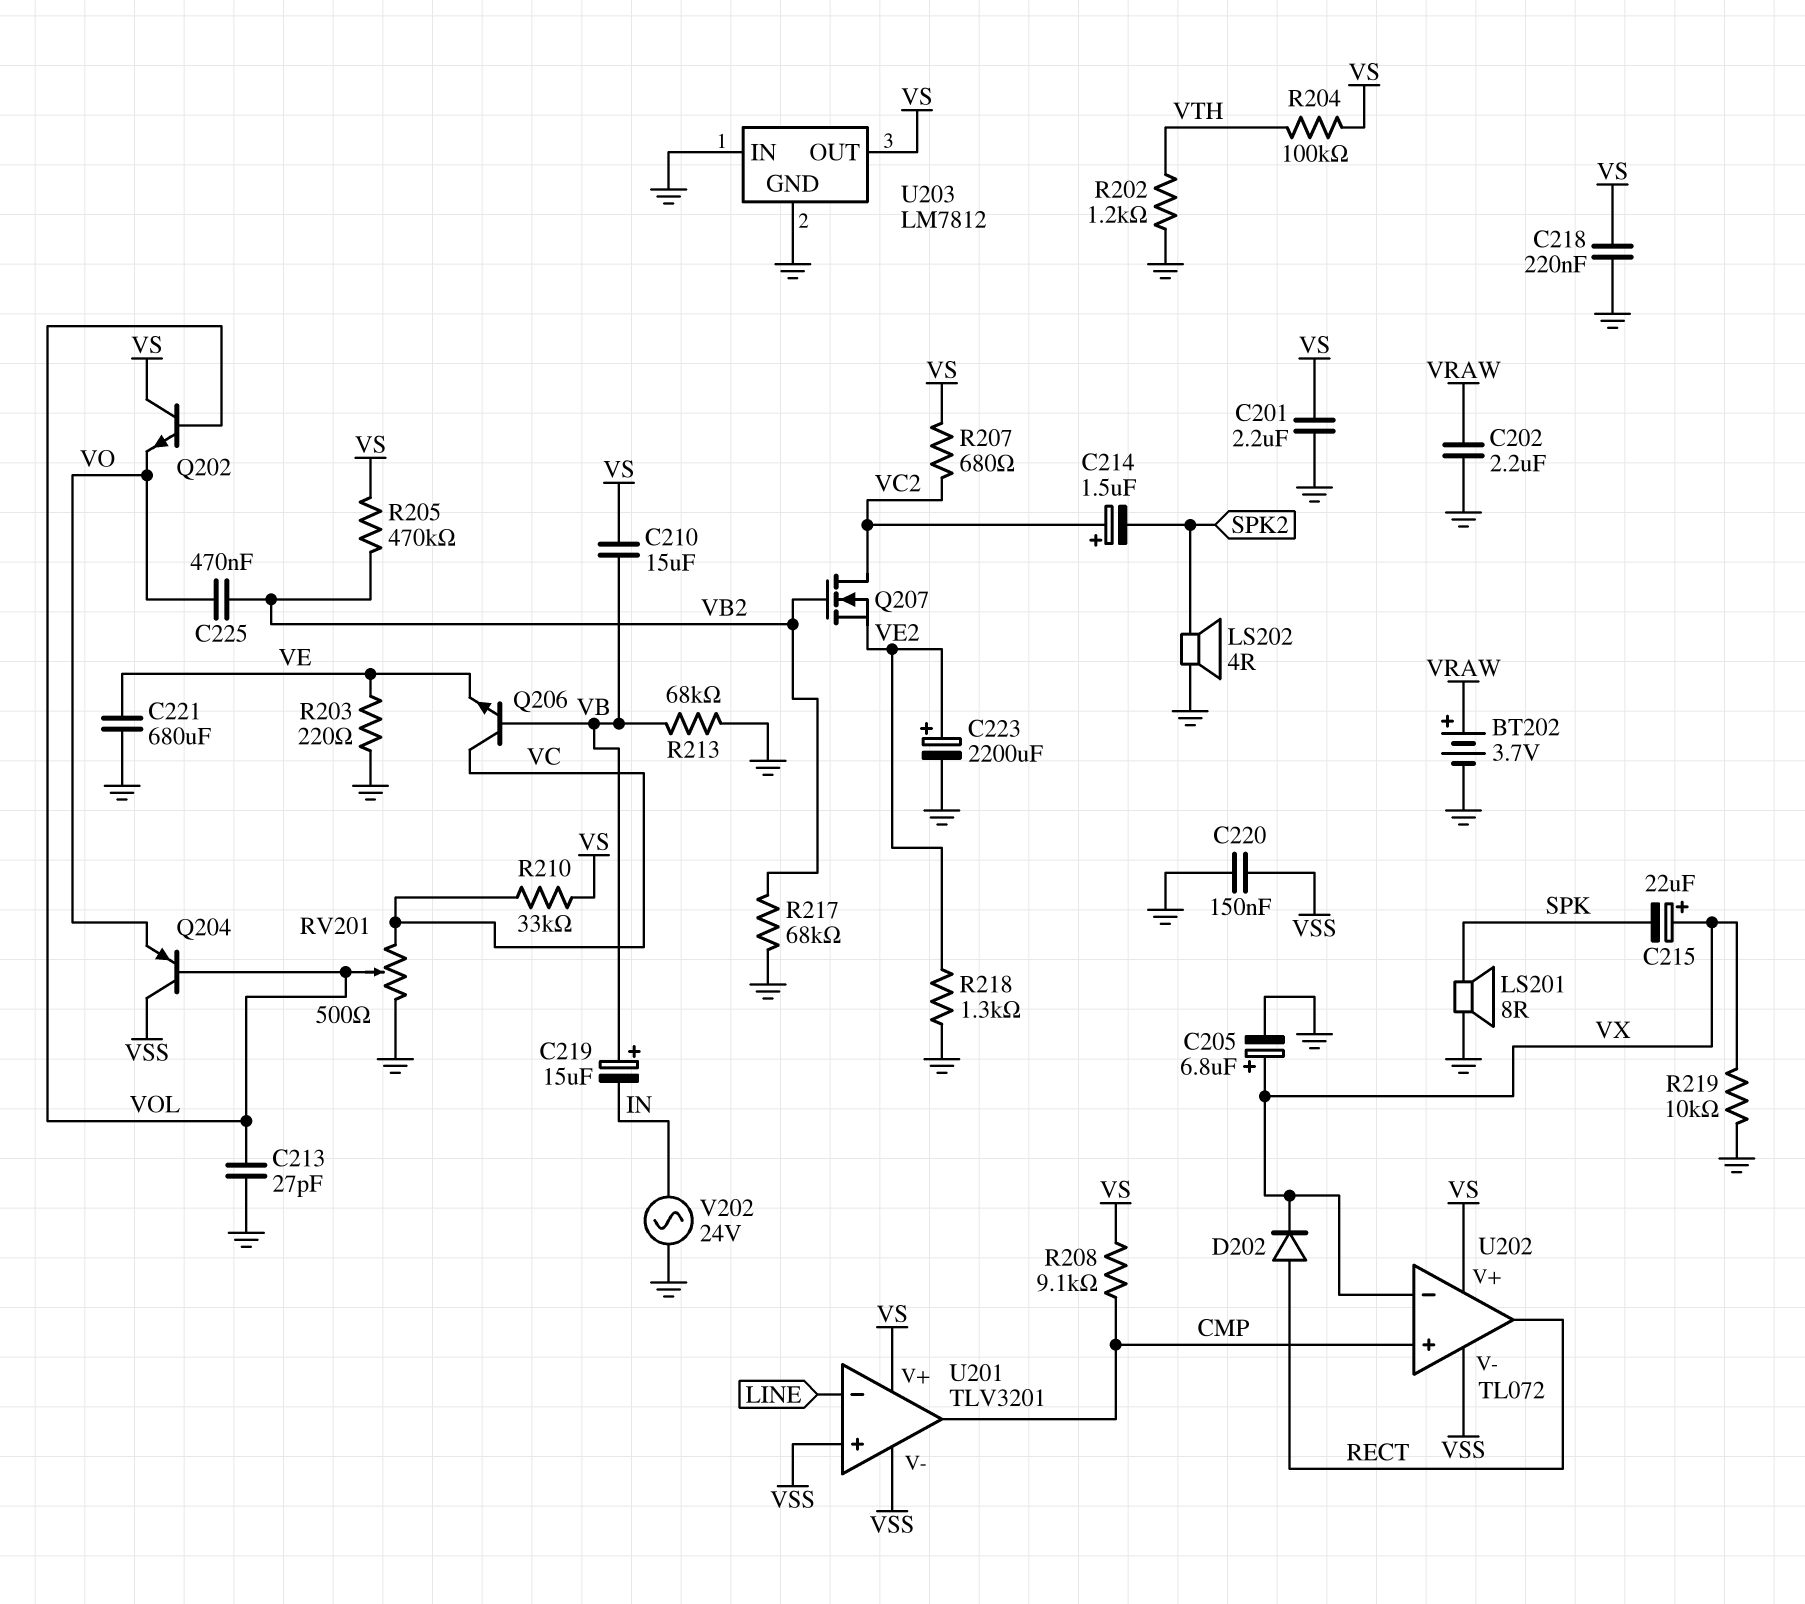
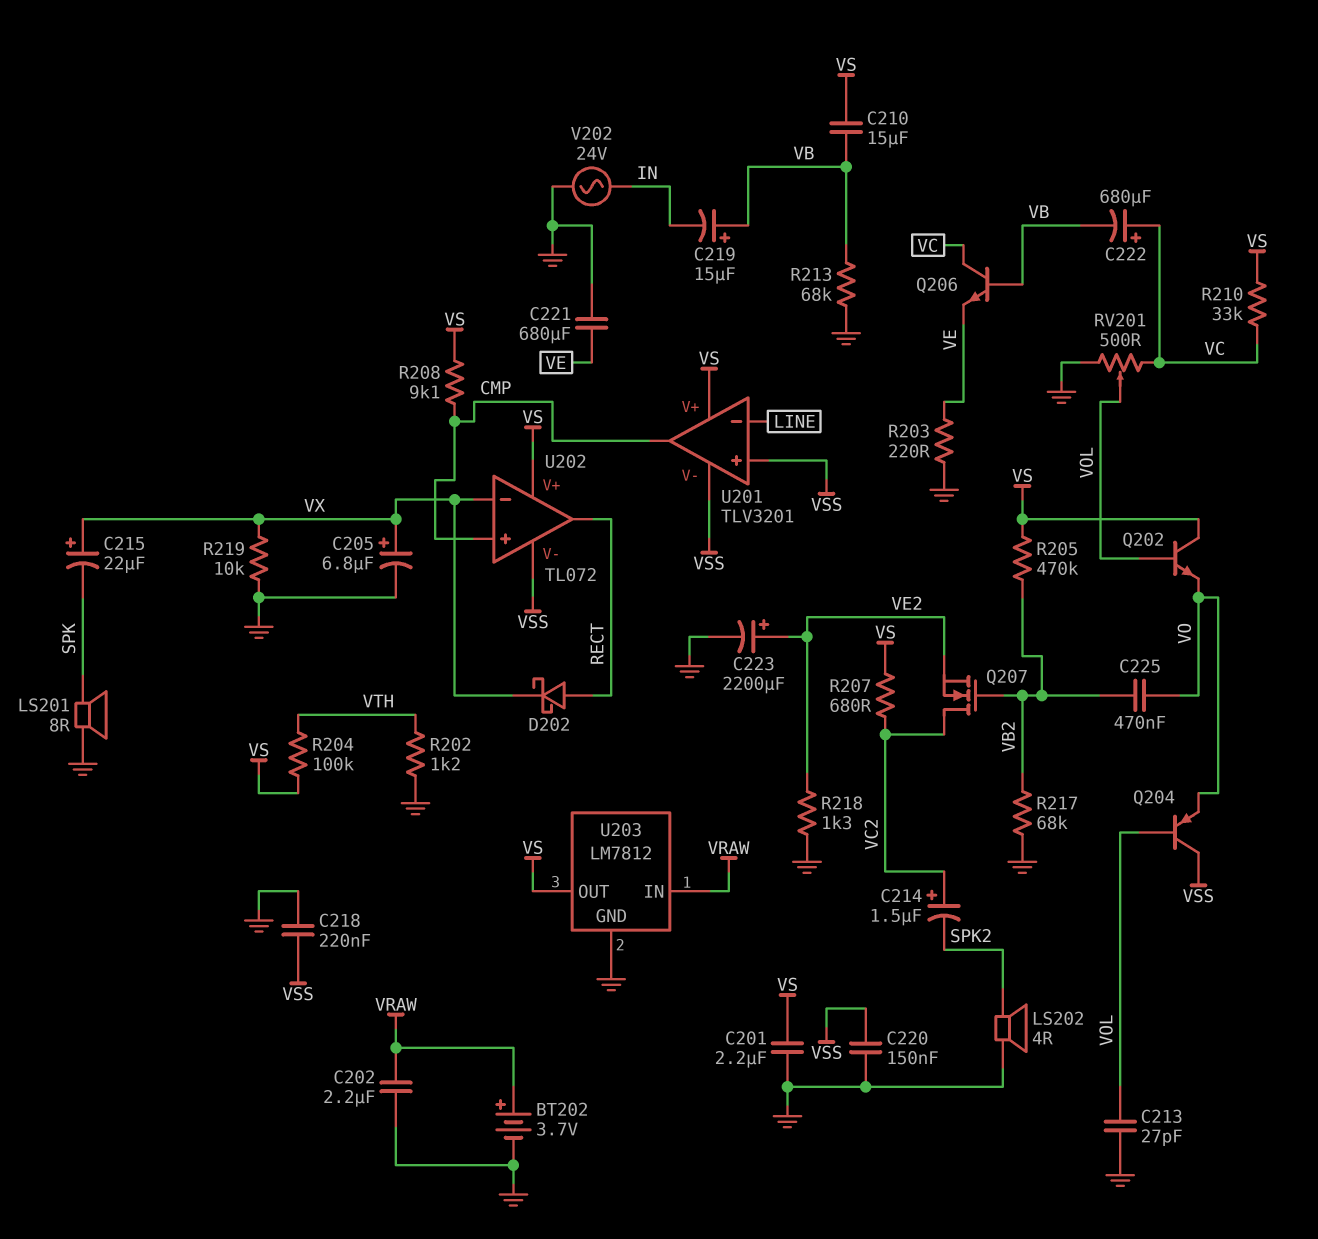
C218: 220nF (GND, VS) -> 220nF (GND, VSS)
C222: none -> 680uF (plus VC, minus VB)
D202: diode (A RECT, K VX) -> schottky (A RECT, K VX)
U203 pin IN: GND -> VRAW

